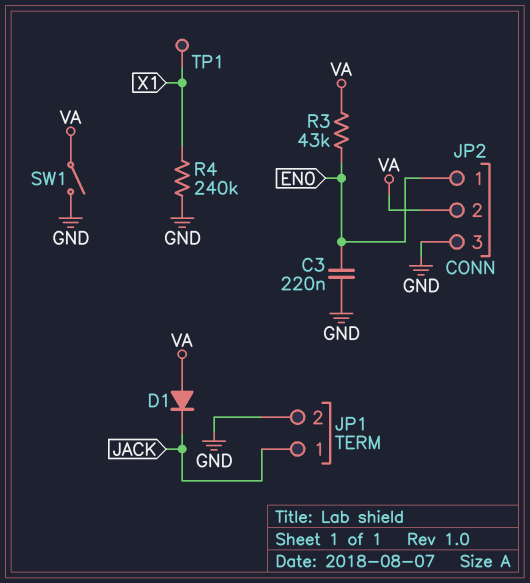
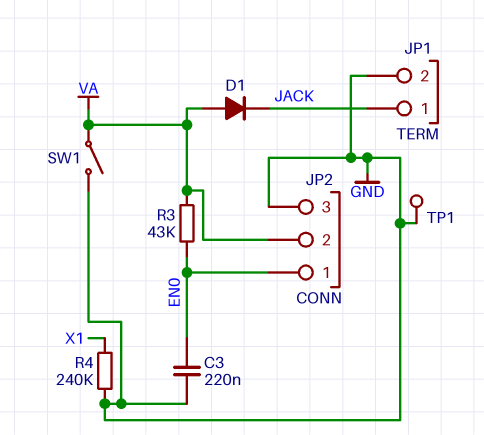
TP1: test point (X1) -> test point (GND)

